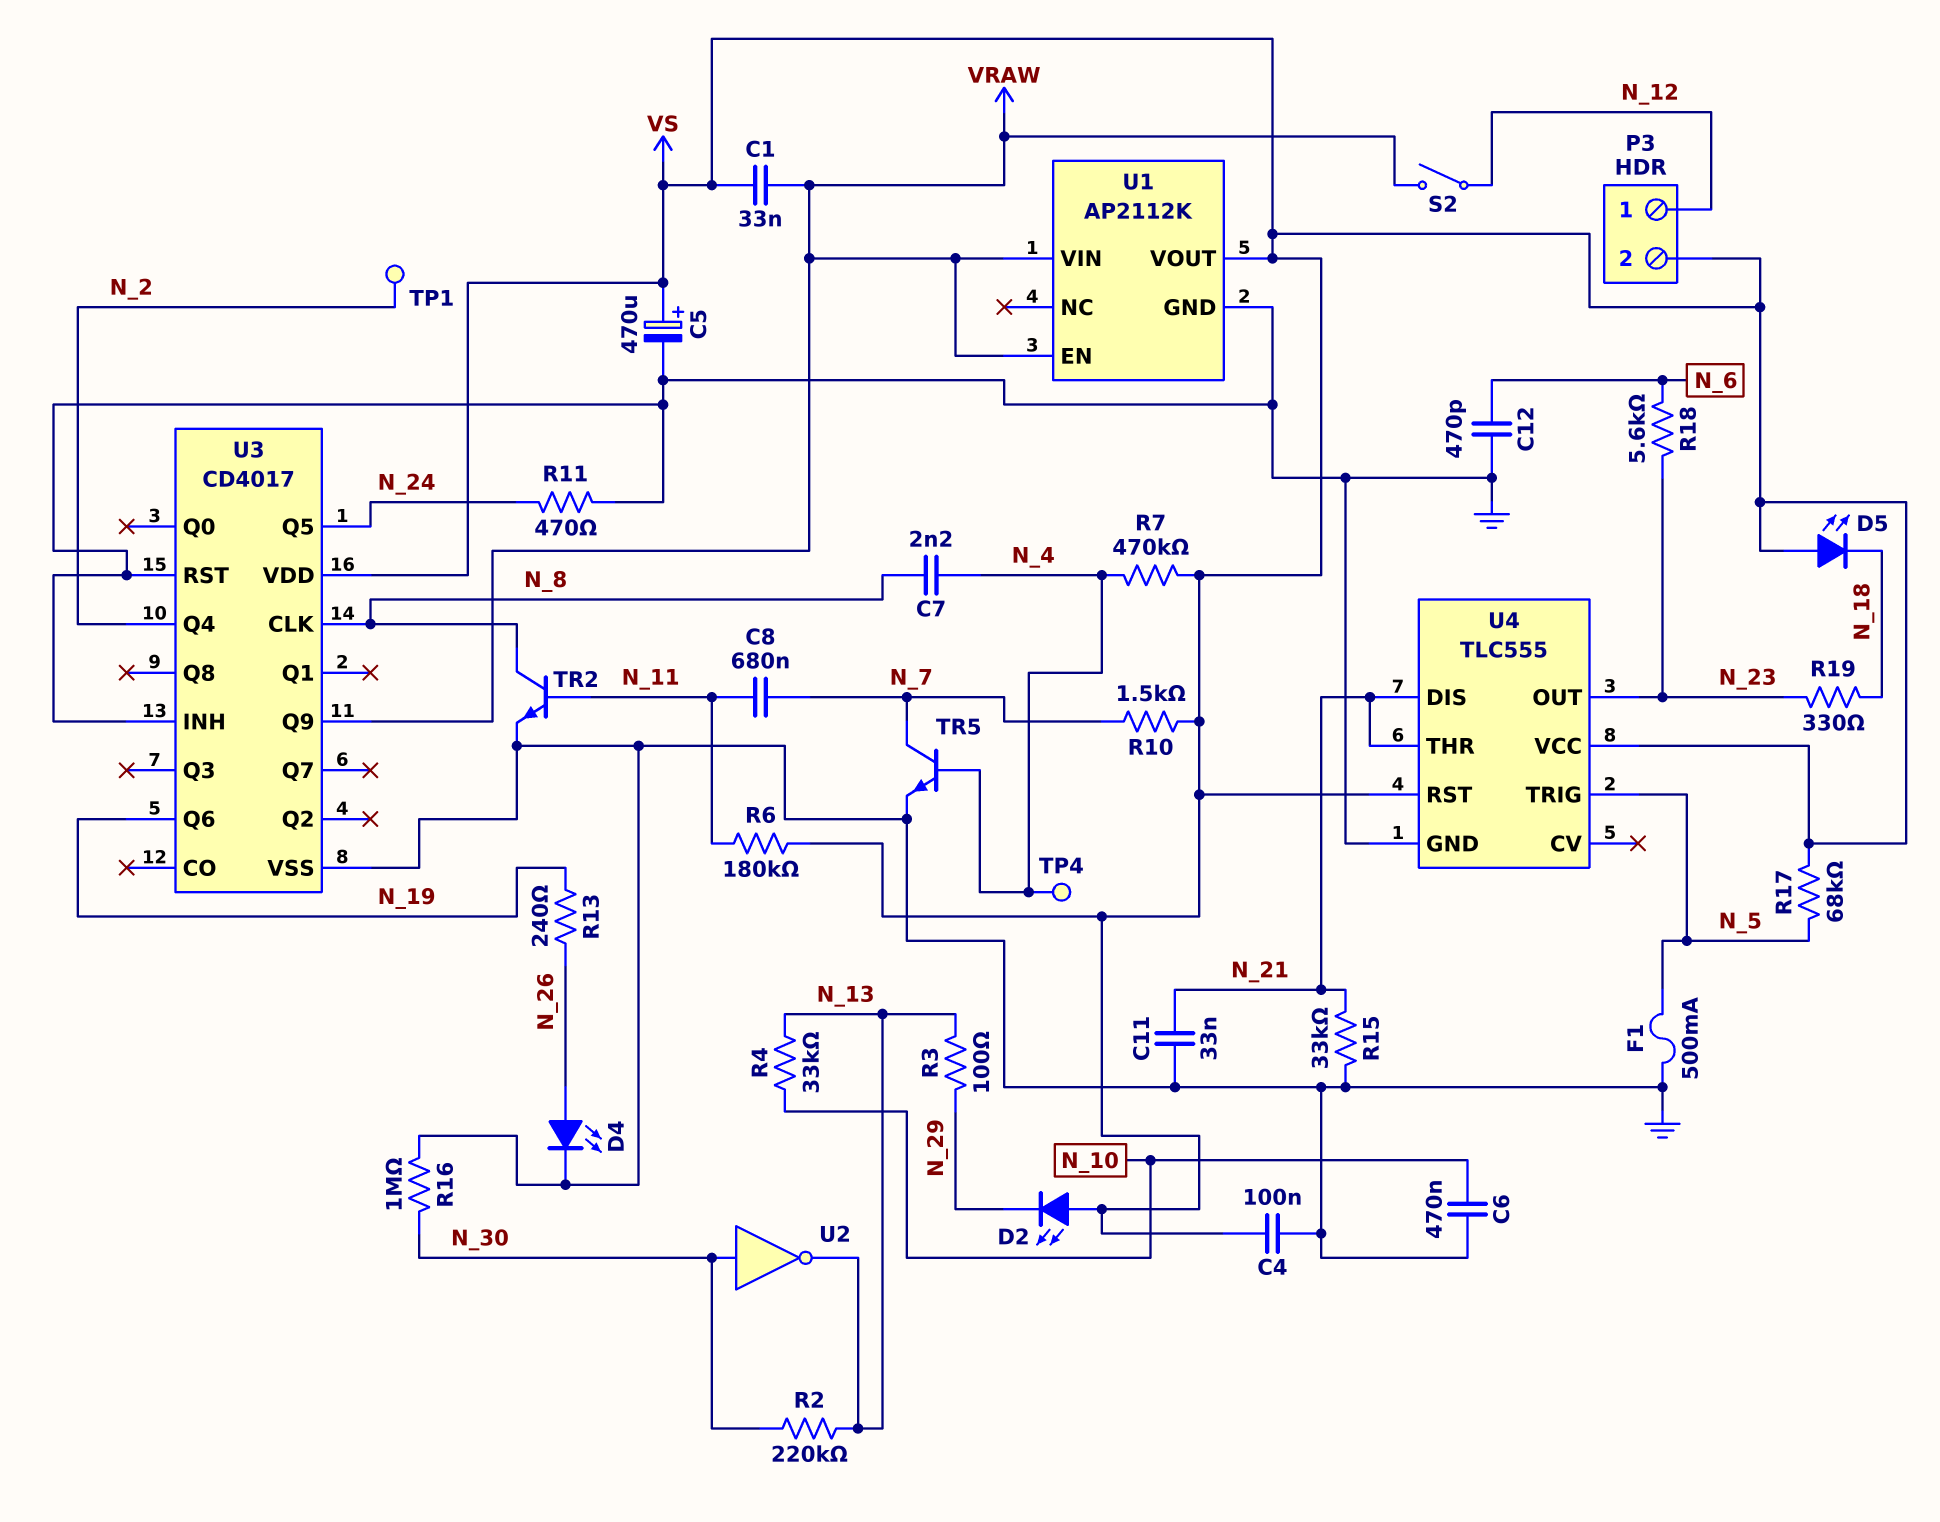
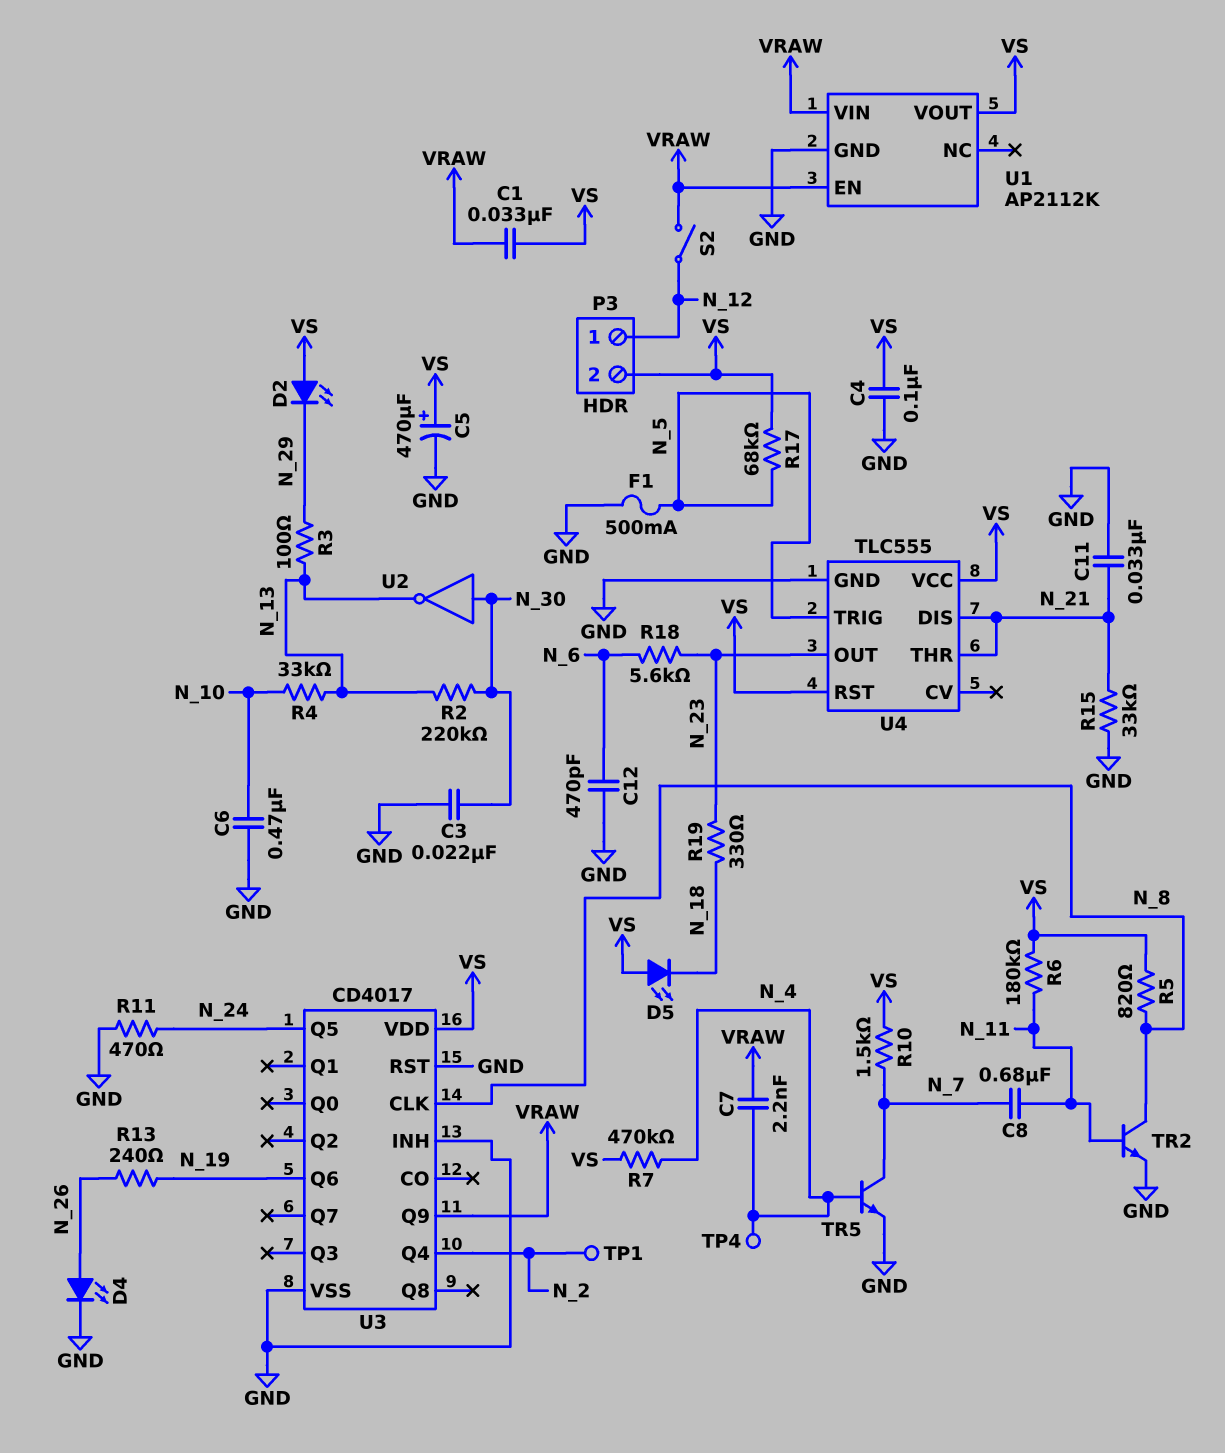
C3: none -> 22nF (GND, N_30)
C7: 2.2nF (N_4, N_8) -> 2.2nF (N_4, VRAW)
R5: none -> 820 (N_8, VS)
R16: 1M (GND, N_30) -> none

